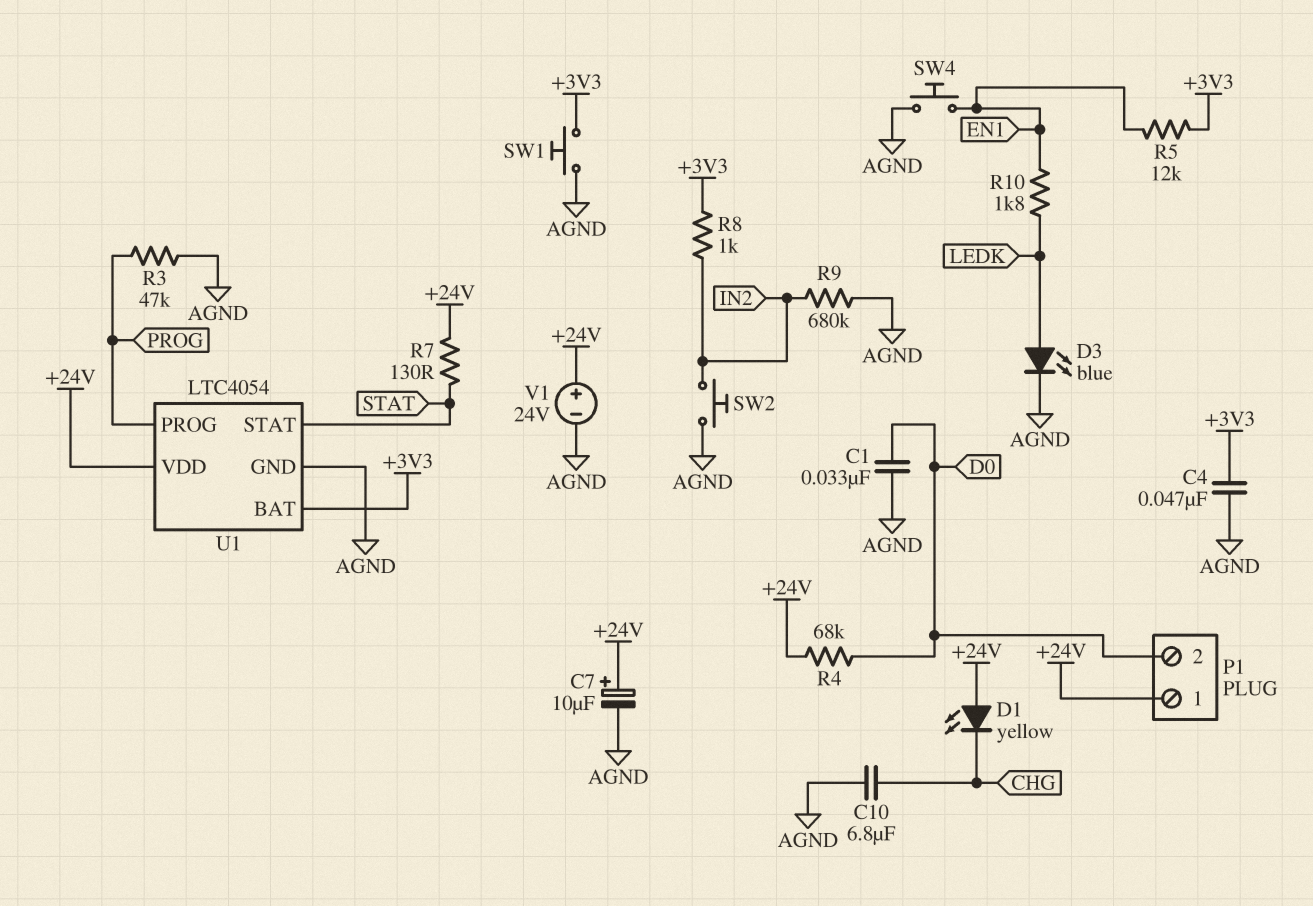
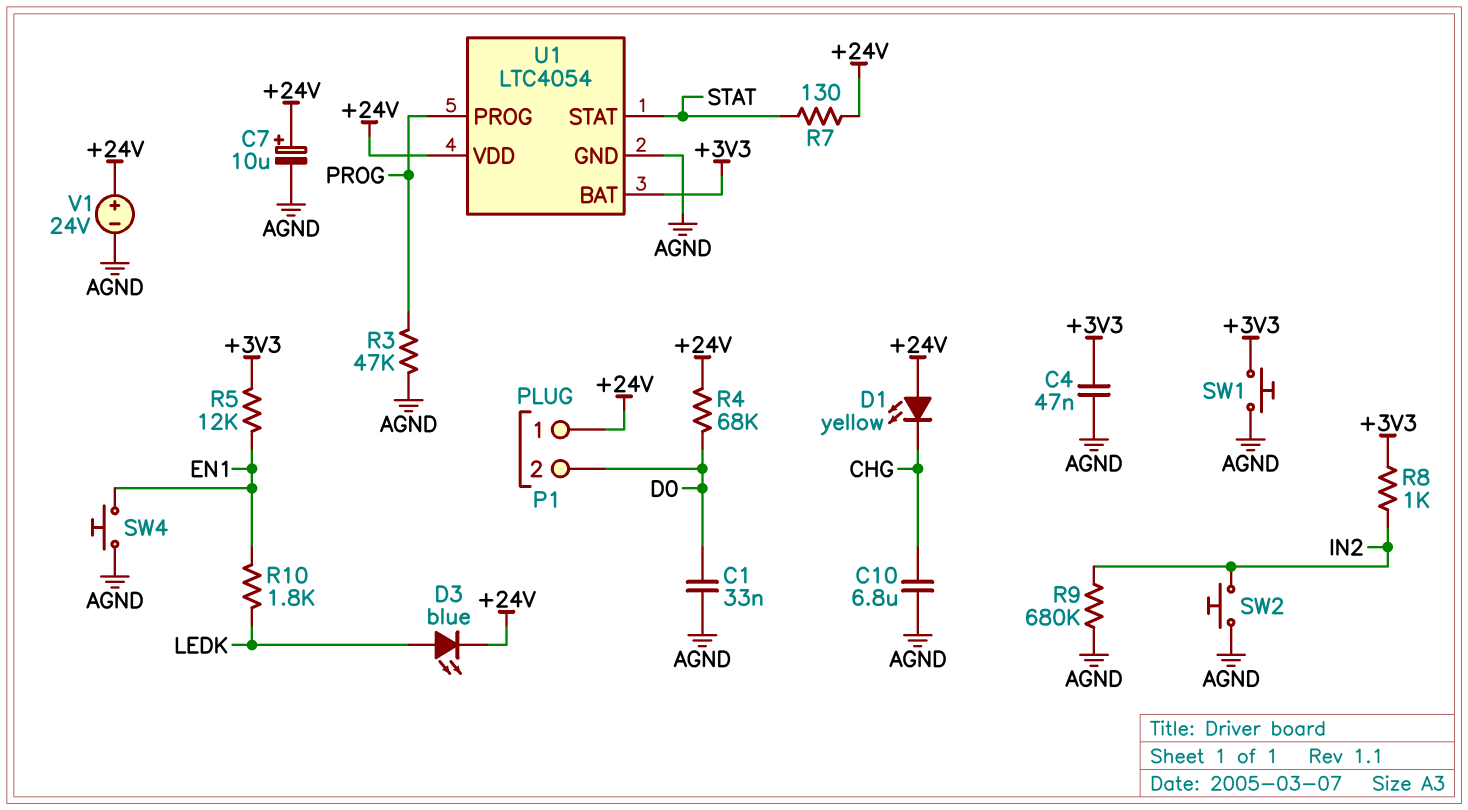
D3: LED blue (A LEDK, K AGND) -> LED blue (A LEDK, K +24V)

